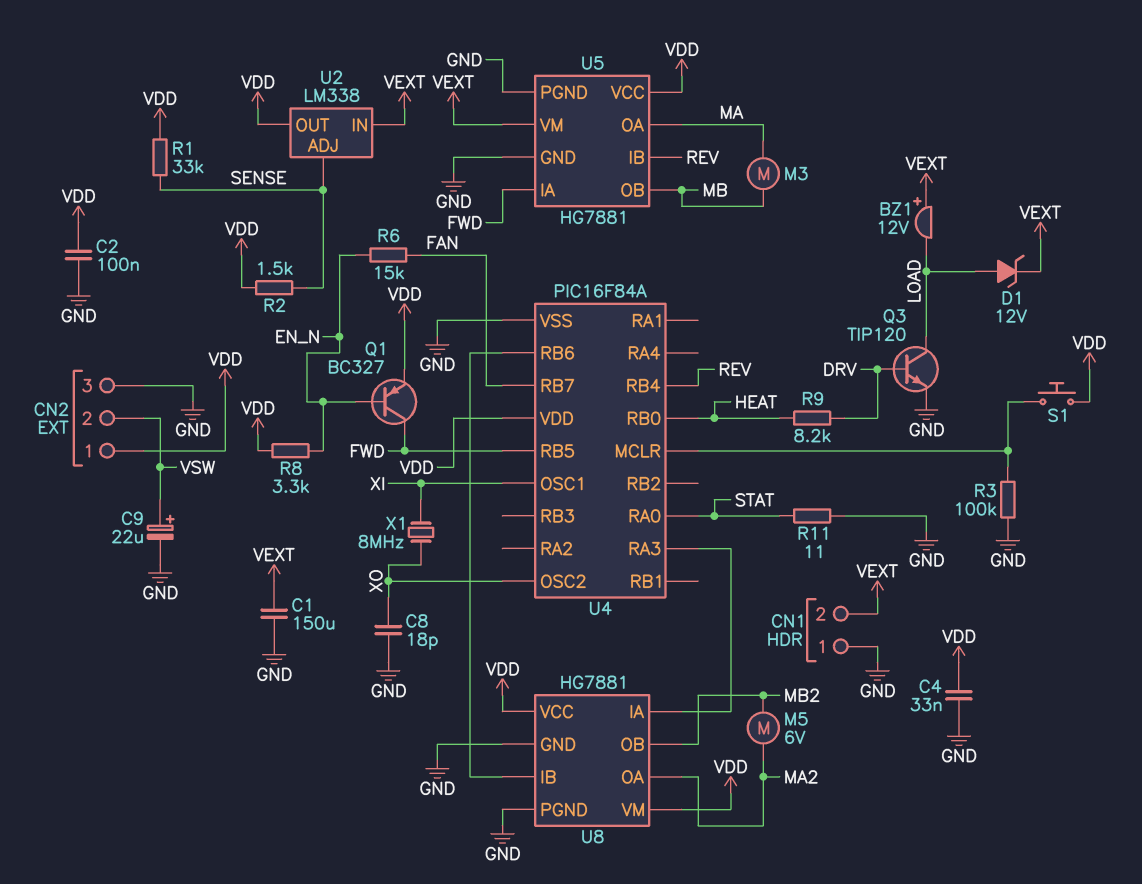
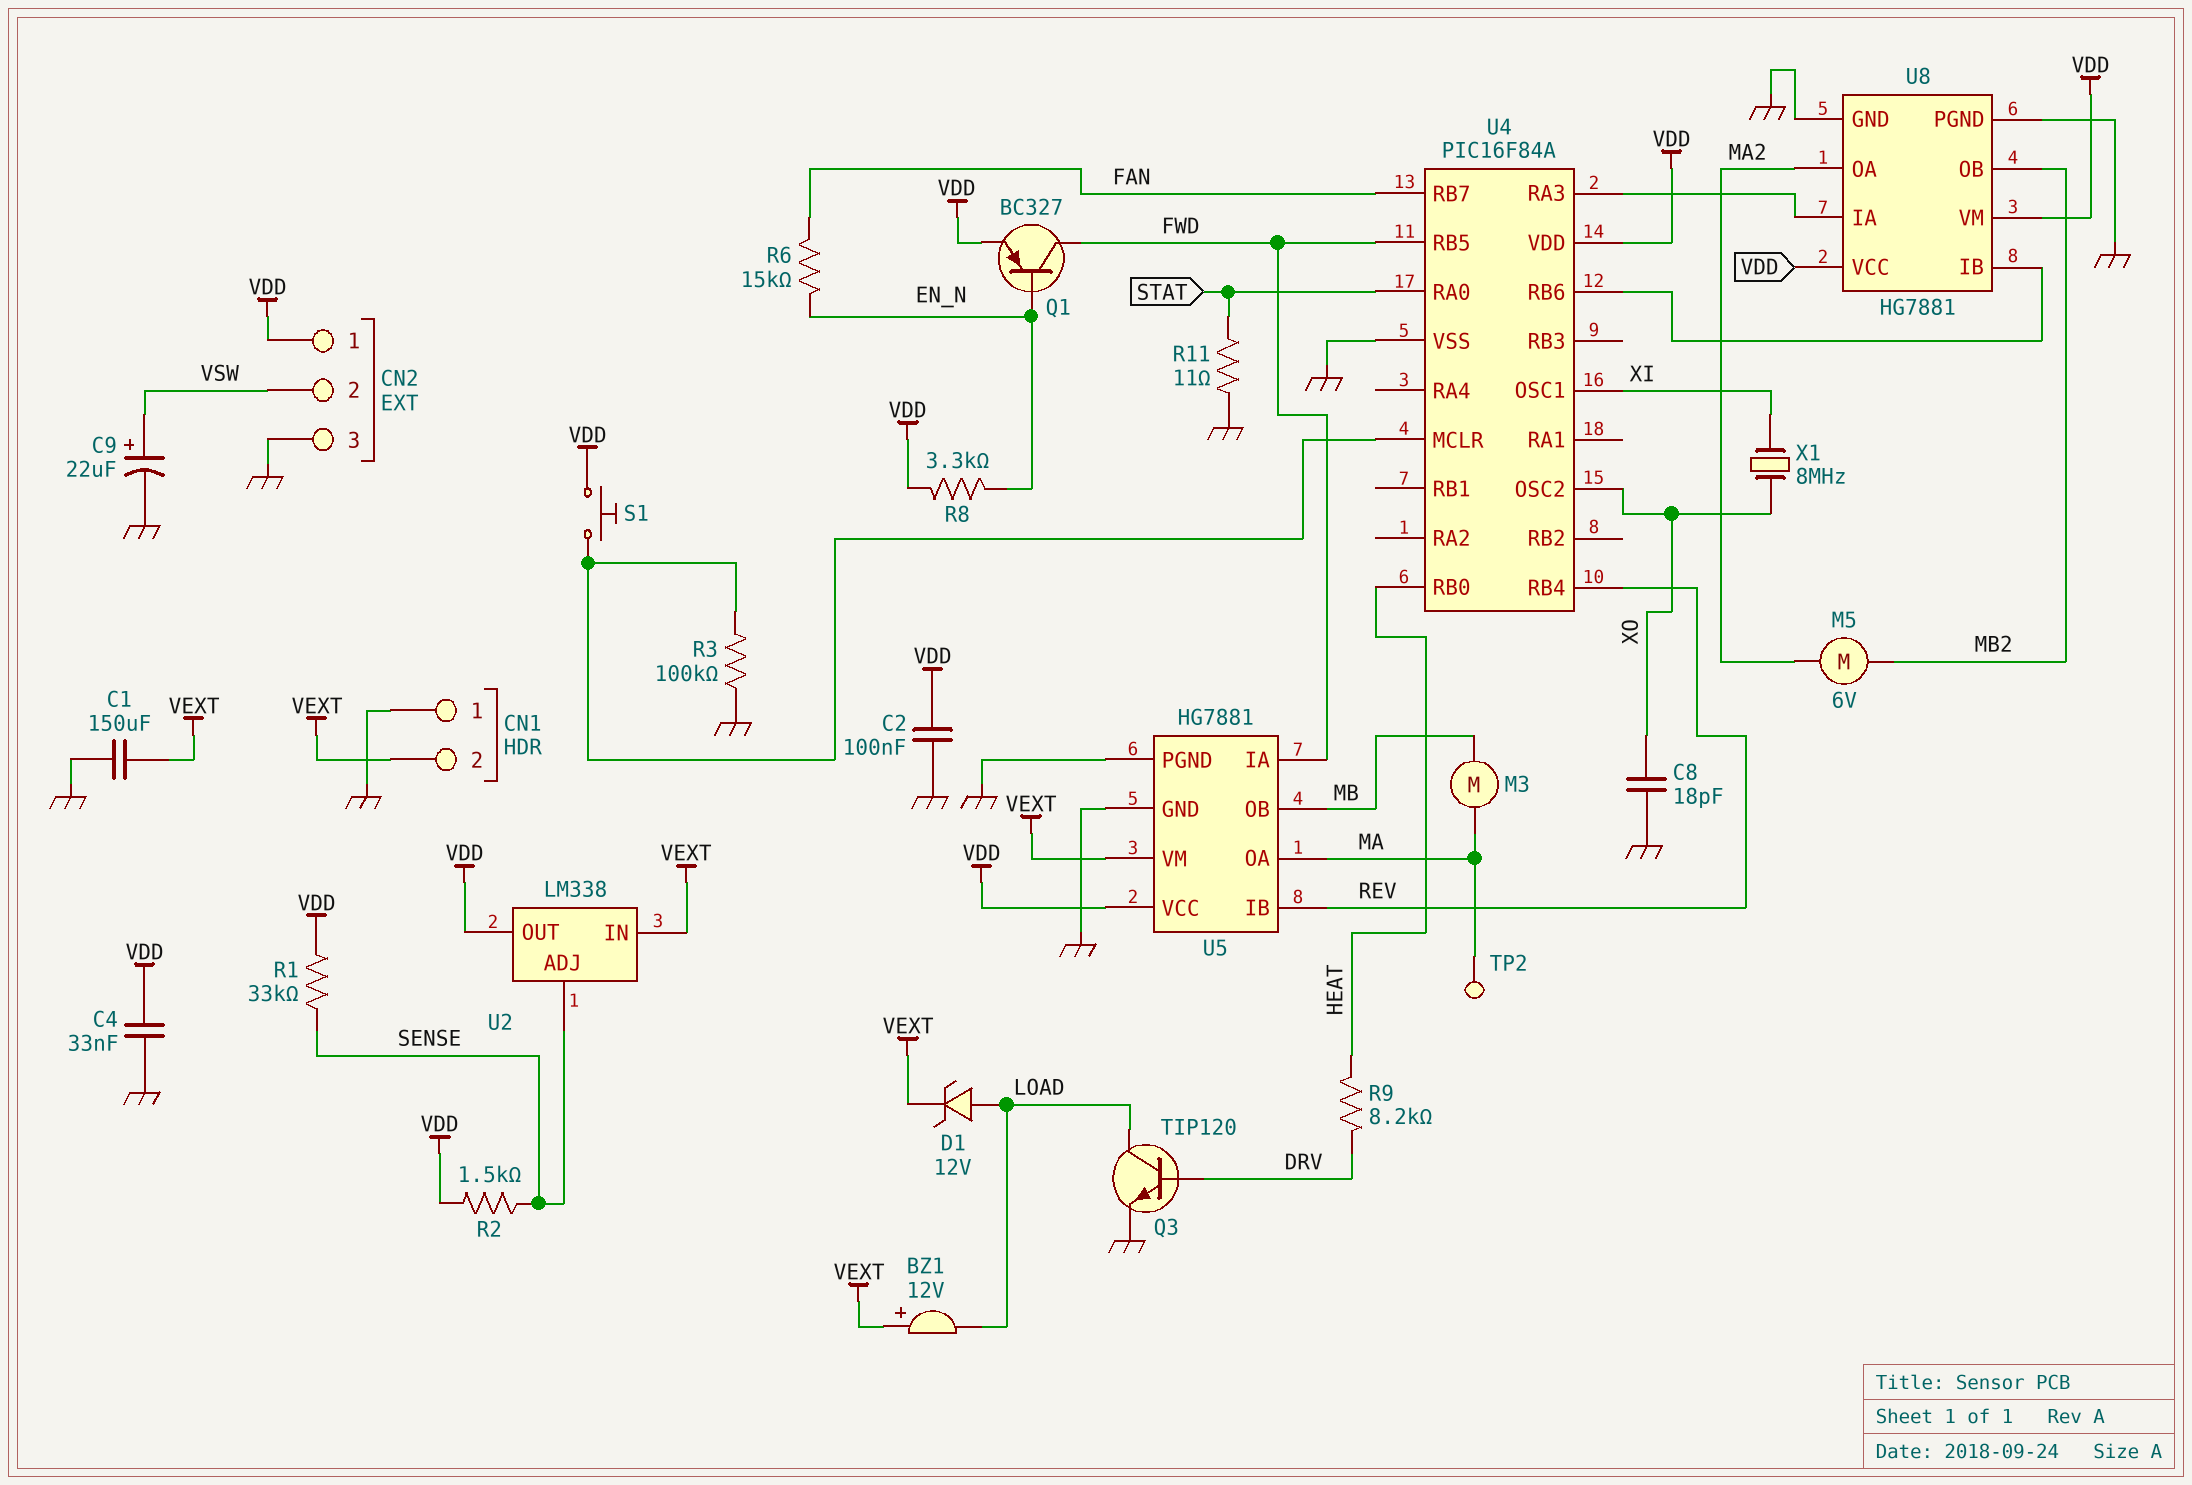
TP2: none -> test point (MA)

